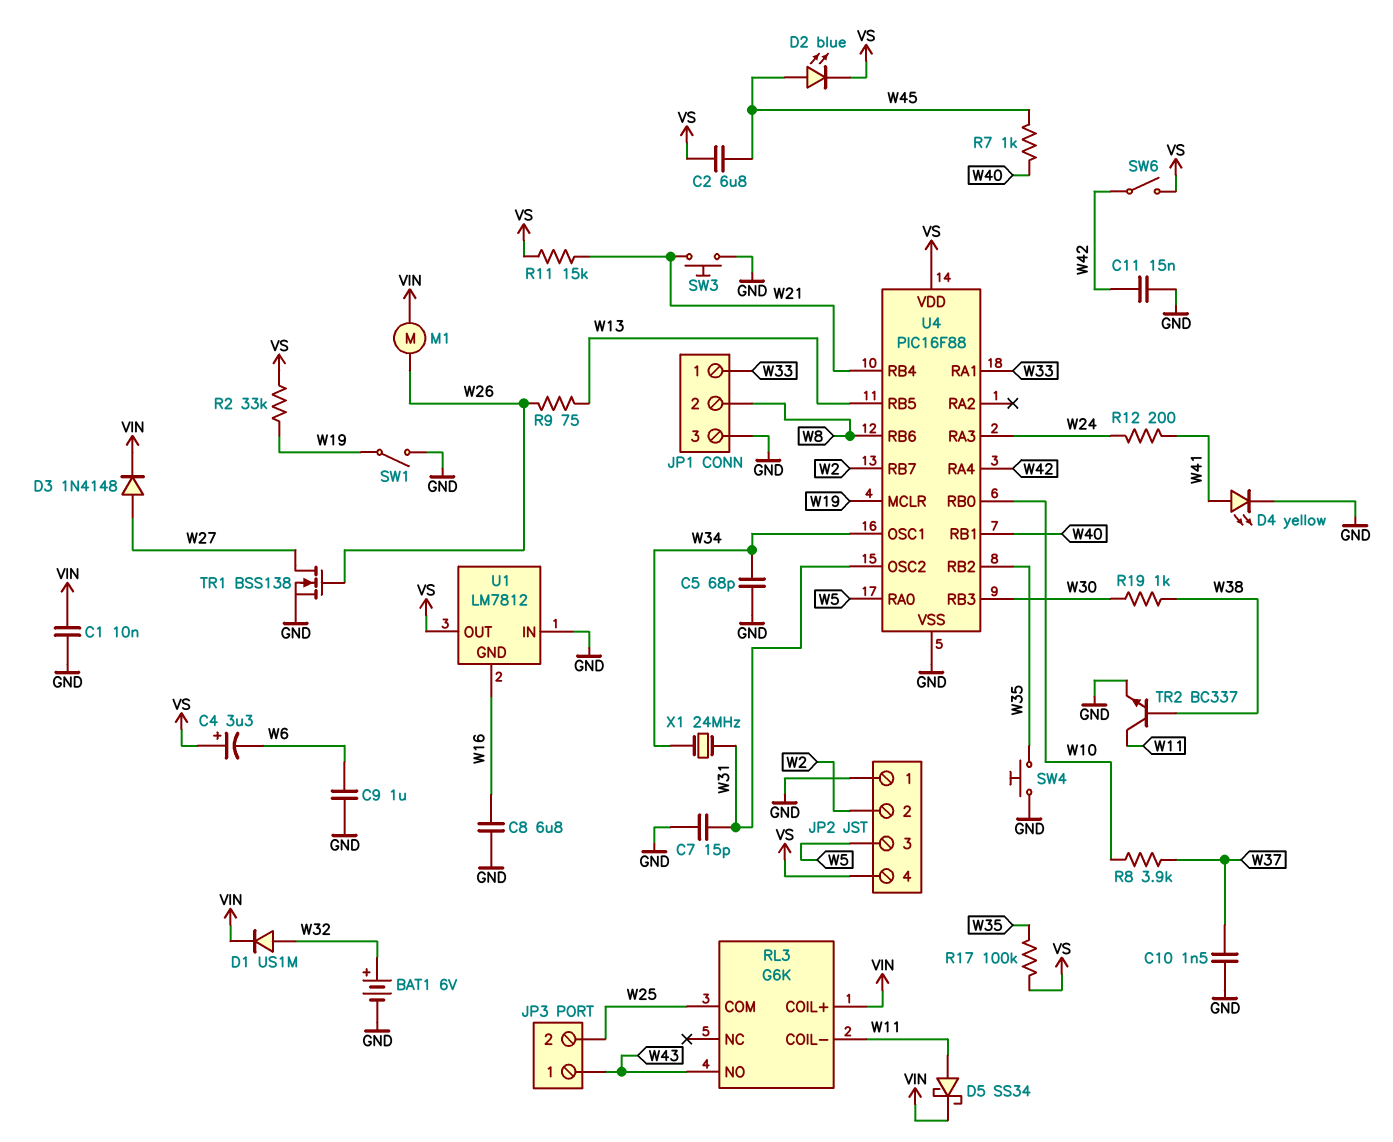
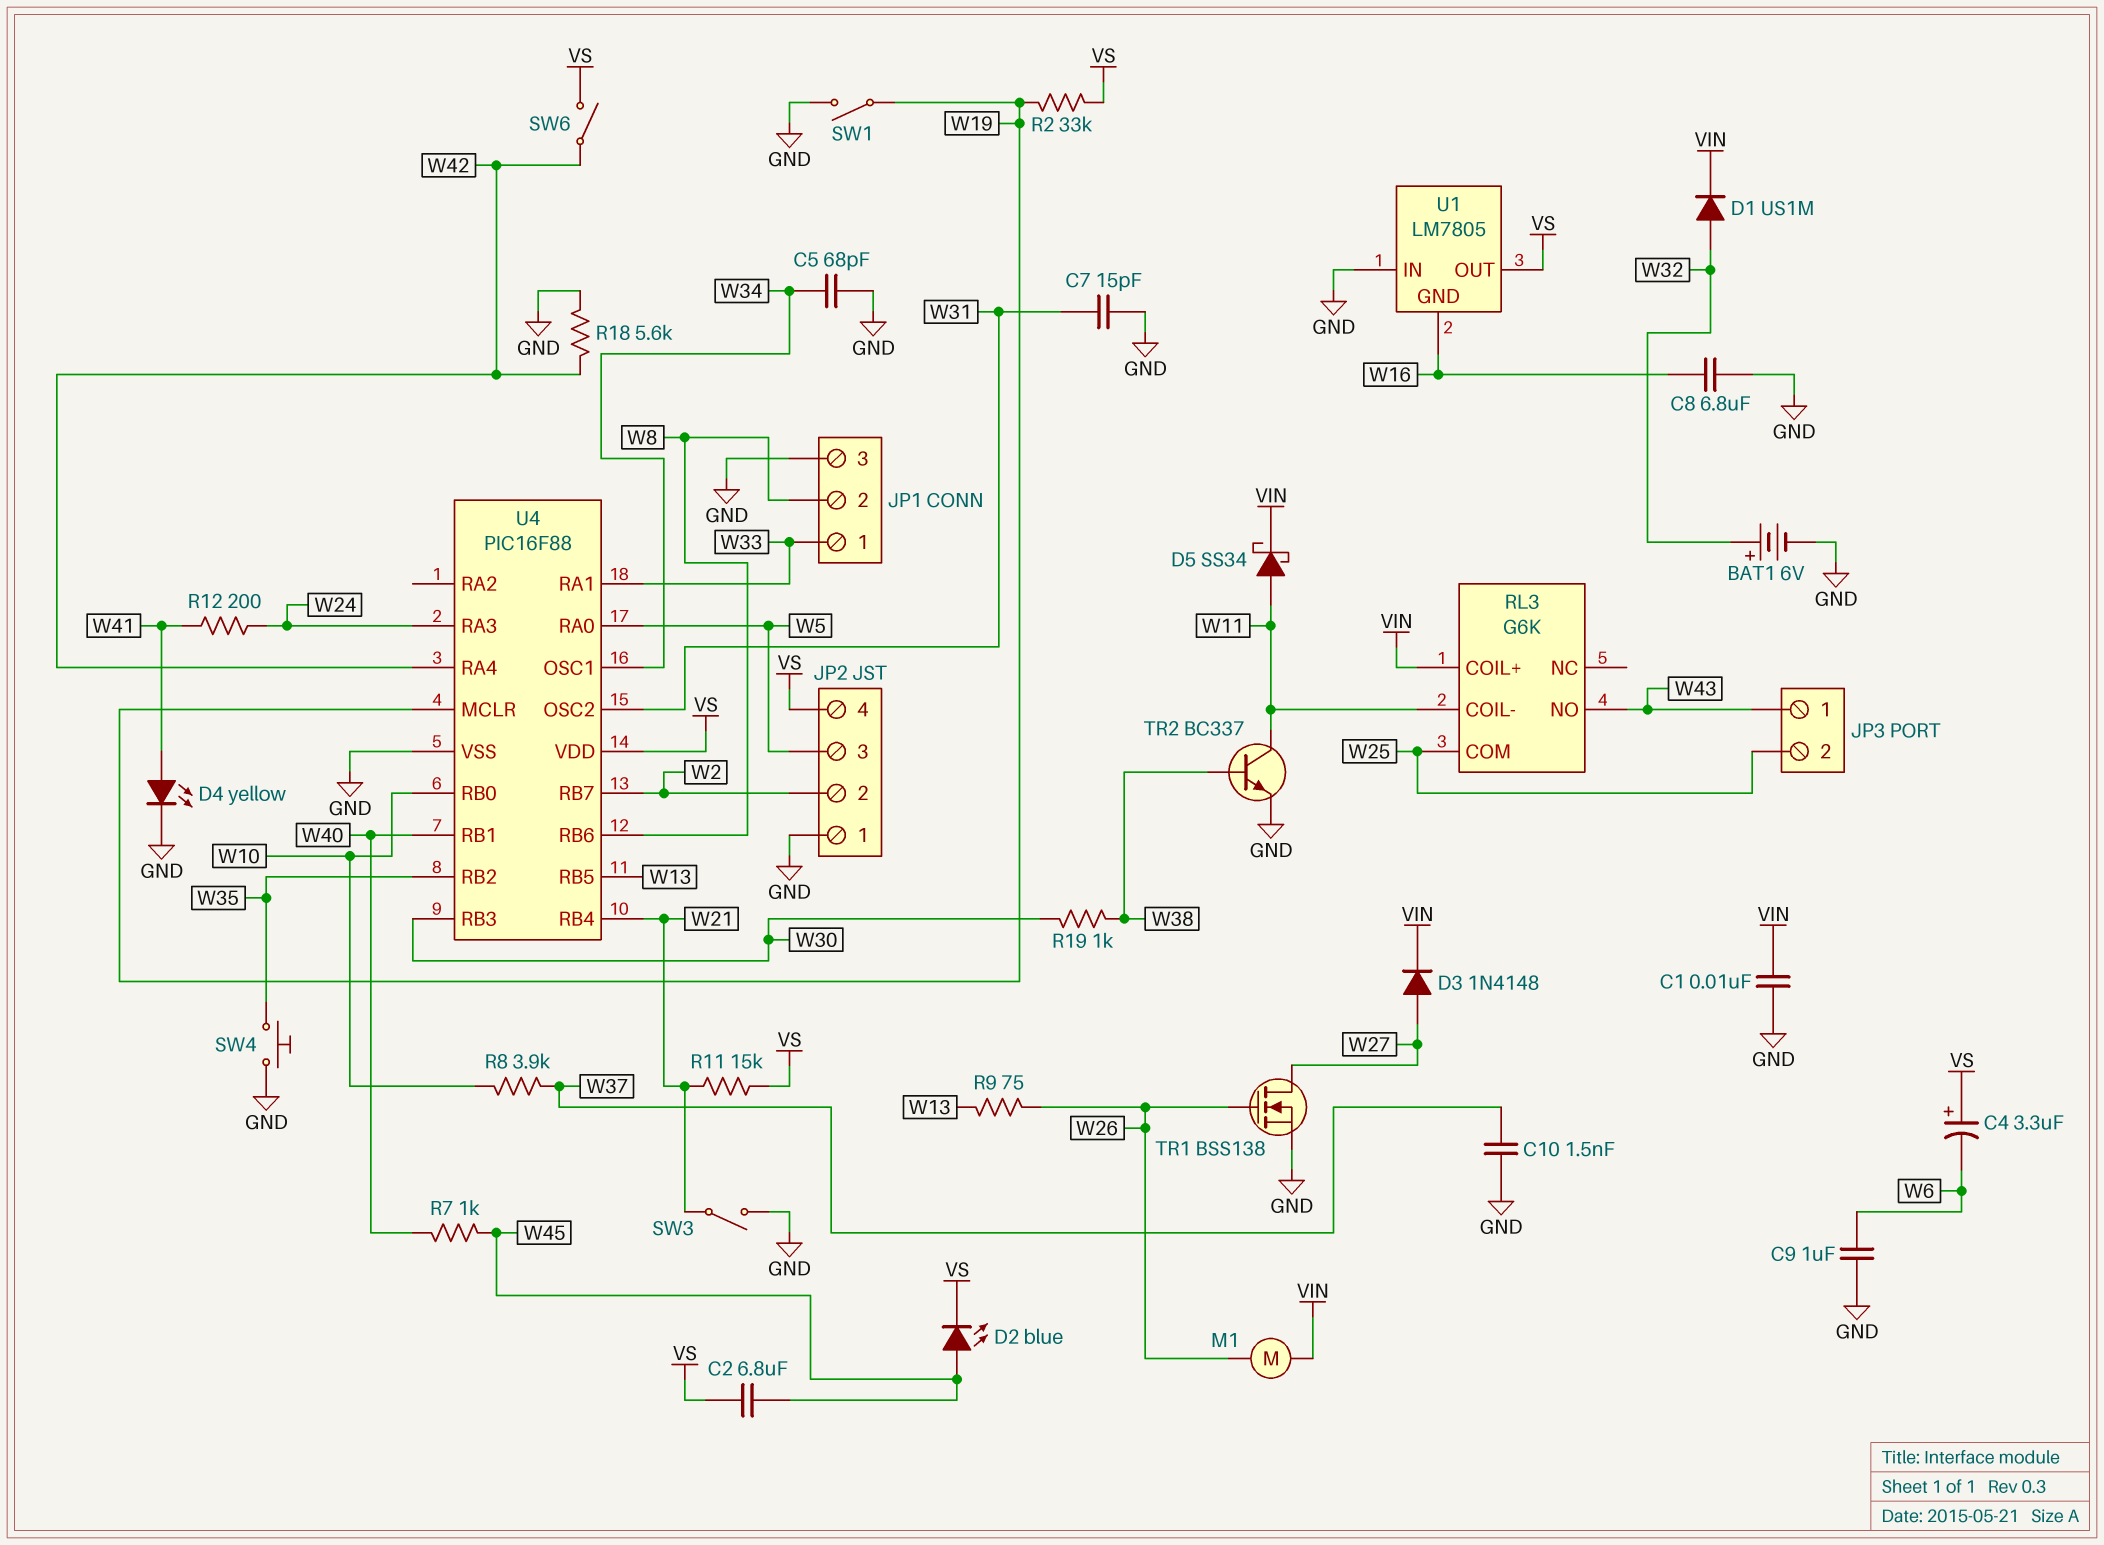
C11: 15nF (GND, W42) -> none
R17: 100k (VS, W35) -> none
R18: none -> 5.6k (GND, W42)
SW3: button (GND, W21) -> switch (GND, W21)
U1: LM7812 -> LM7805
X1: 24MHz (W31, W34) -> none

